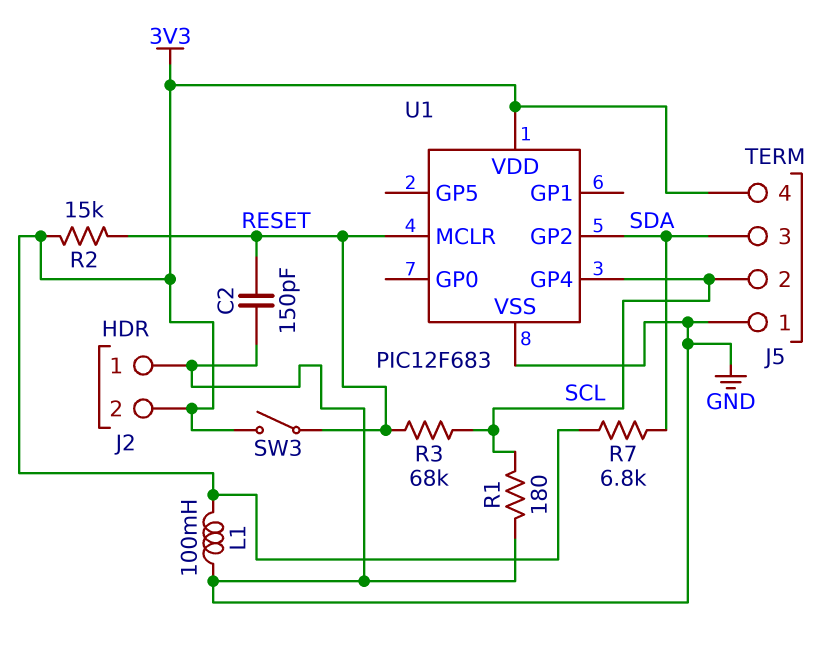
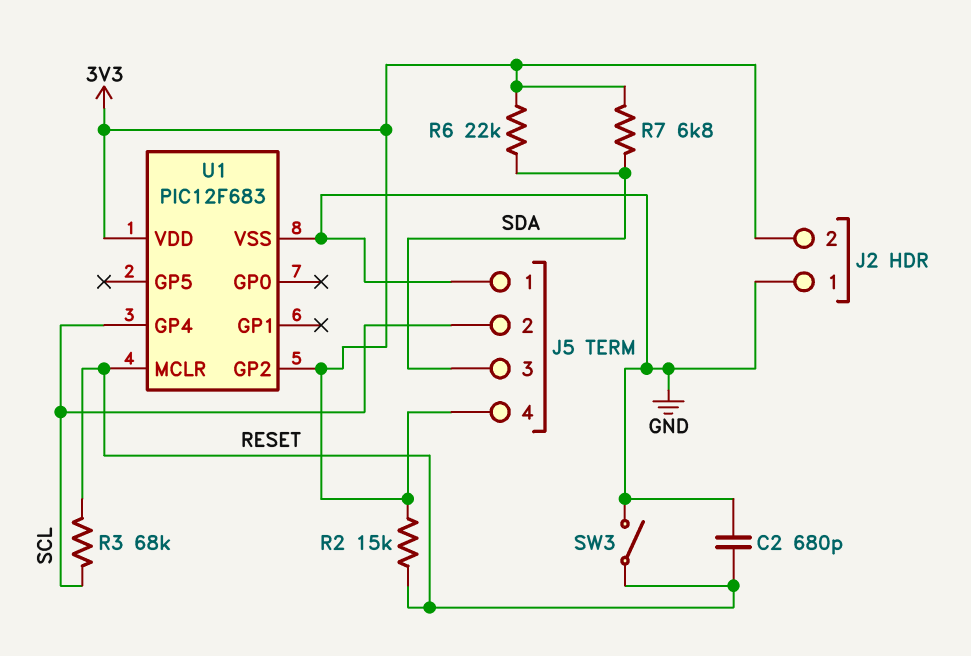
C2: 150pF (GND, RESET) -> 680pF (GND, RESET)
L1: 100mH (3V3, GND) -> none
R1: 180 (GND, SCL) -> none
R6: none -> 22k (3V3, SDA)
SW3: switch (3V3, RESET) -> switch (GND, RESET)
U1 pin GP2: SDA -> 3V3

